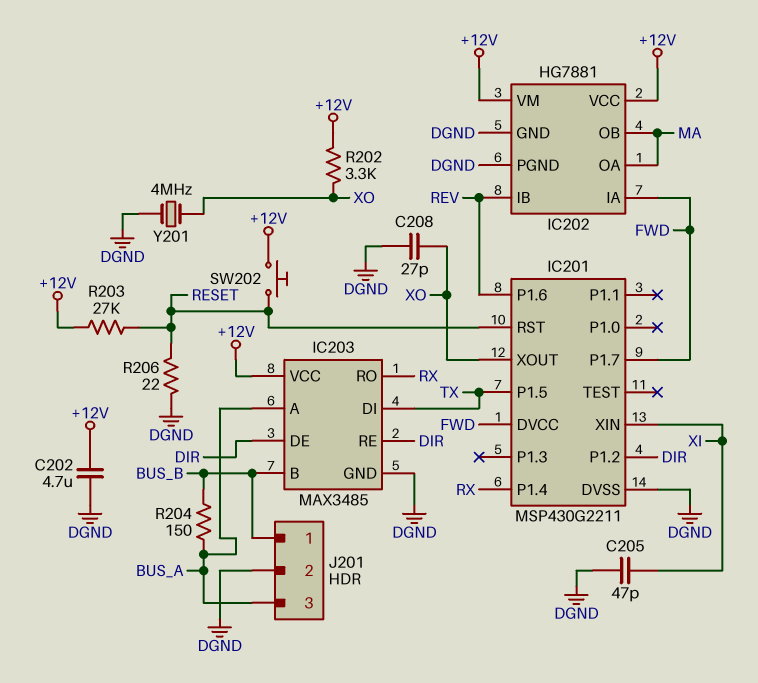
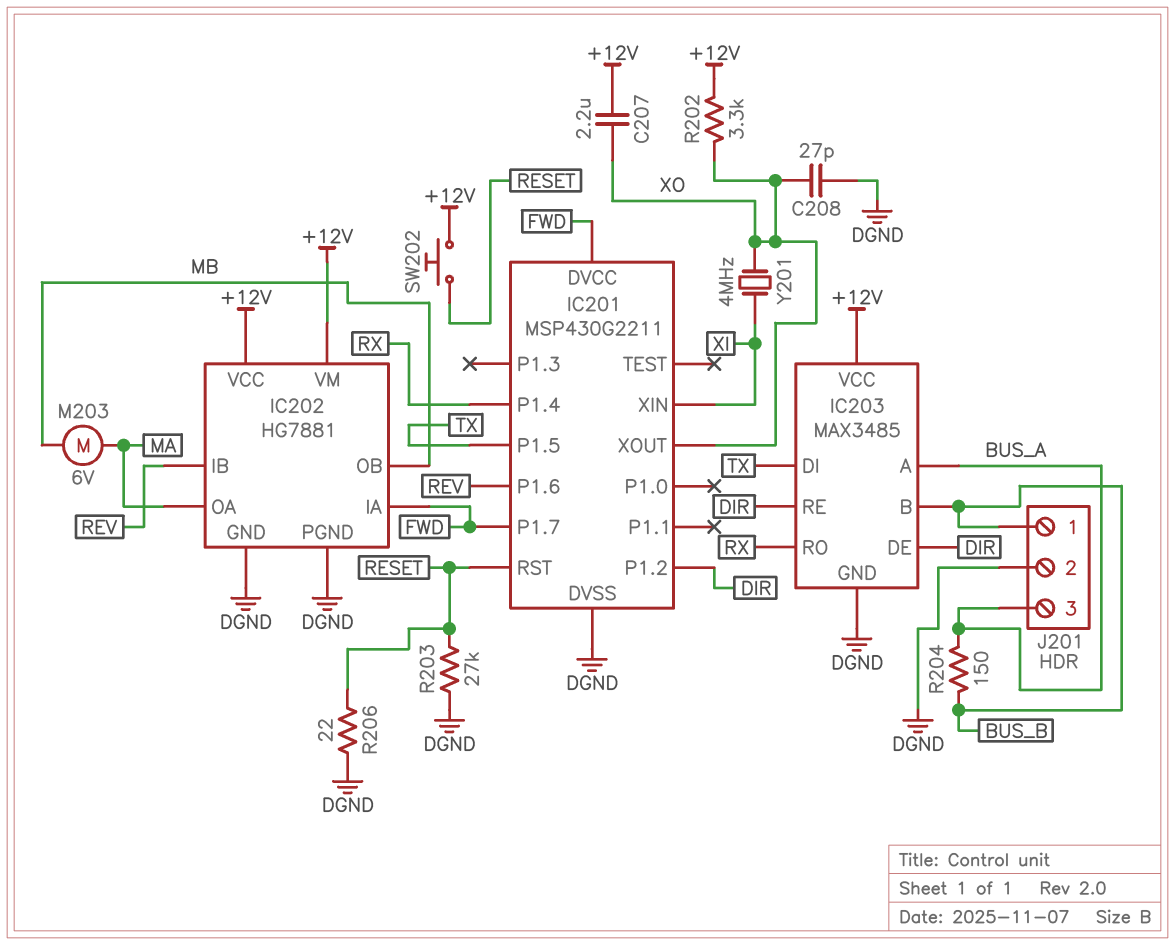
C202: 4.7uF (+12V, DGND) -> none
C205: 47pF (DGND, XI) -> none
C207: none -> 2.2uF (+12V, XO)
IC202 pin OB: MA -> MB
M203: none -> motor 6V (MA, MB)
R203: 27k (+12V, RESET) -> 27k (DGND, RESET)
Y201: 4MHz (DGND, XO) -> 4MHz (XI, XO)

